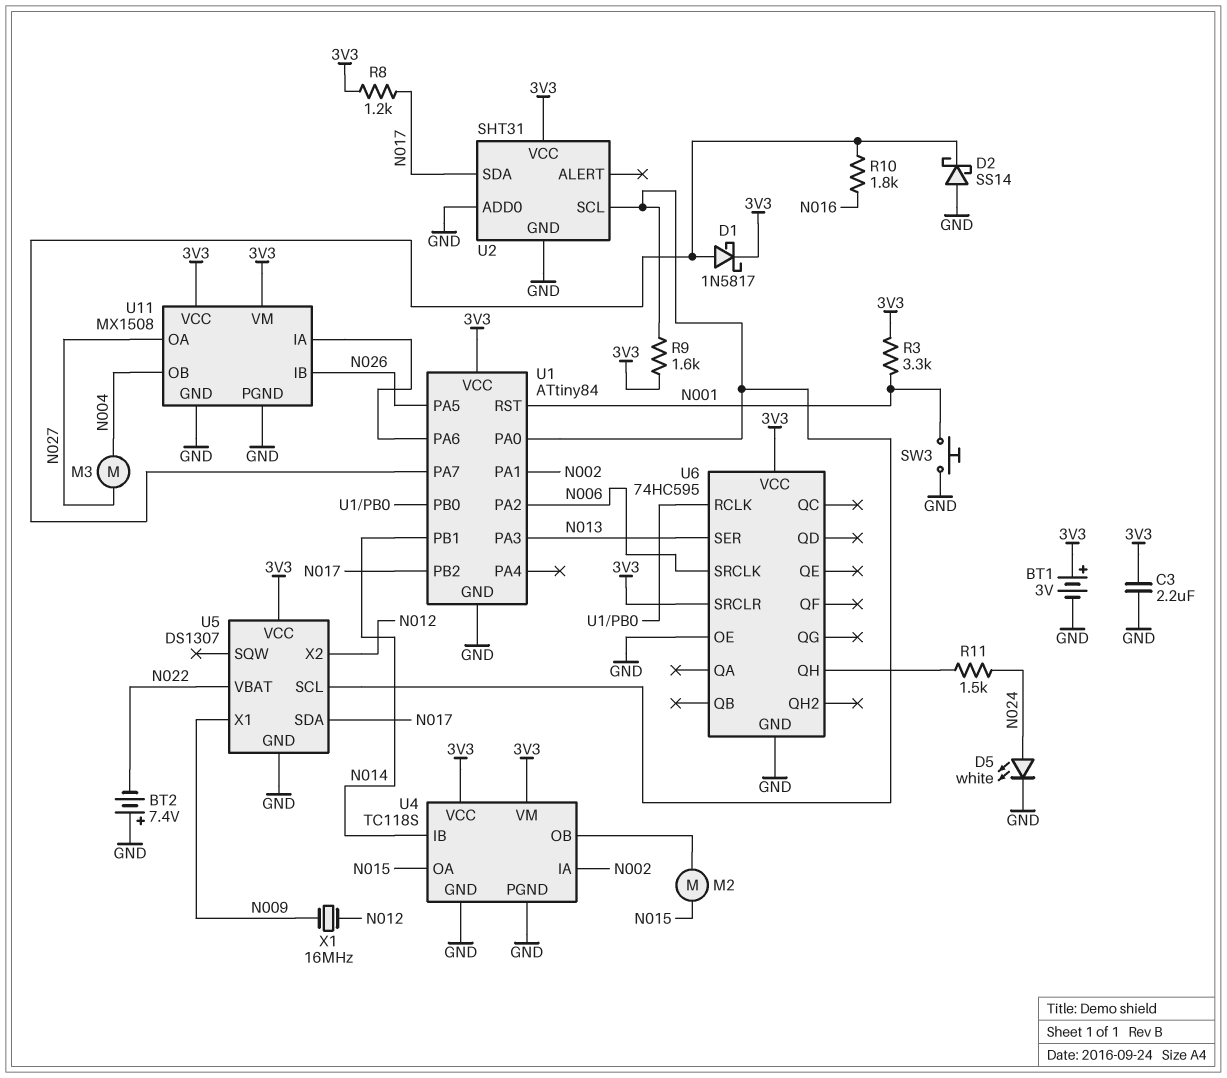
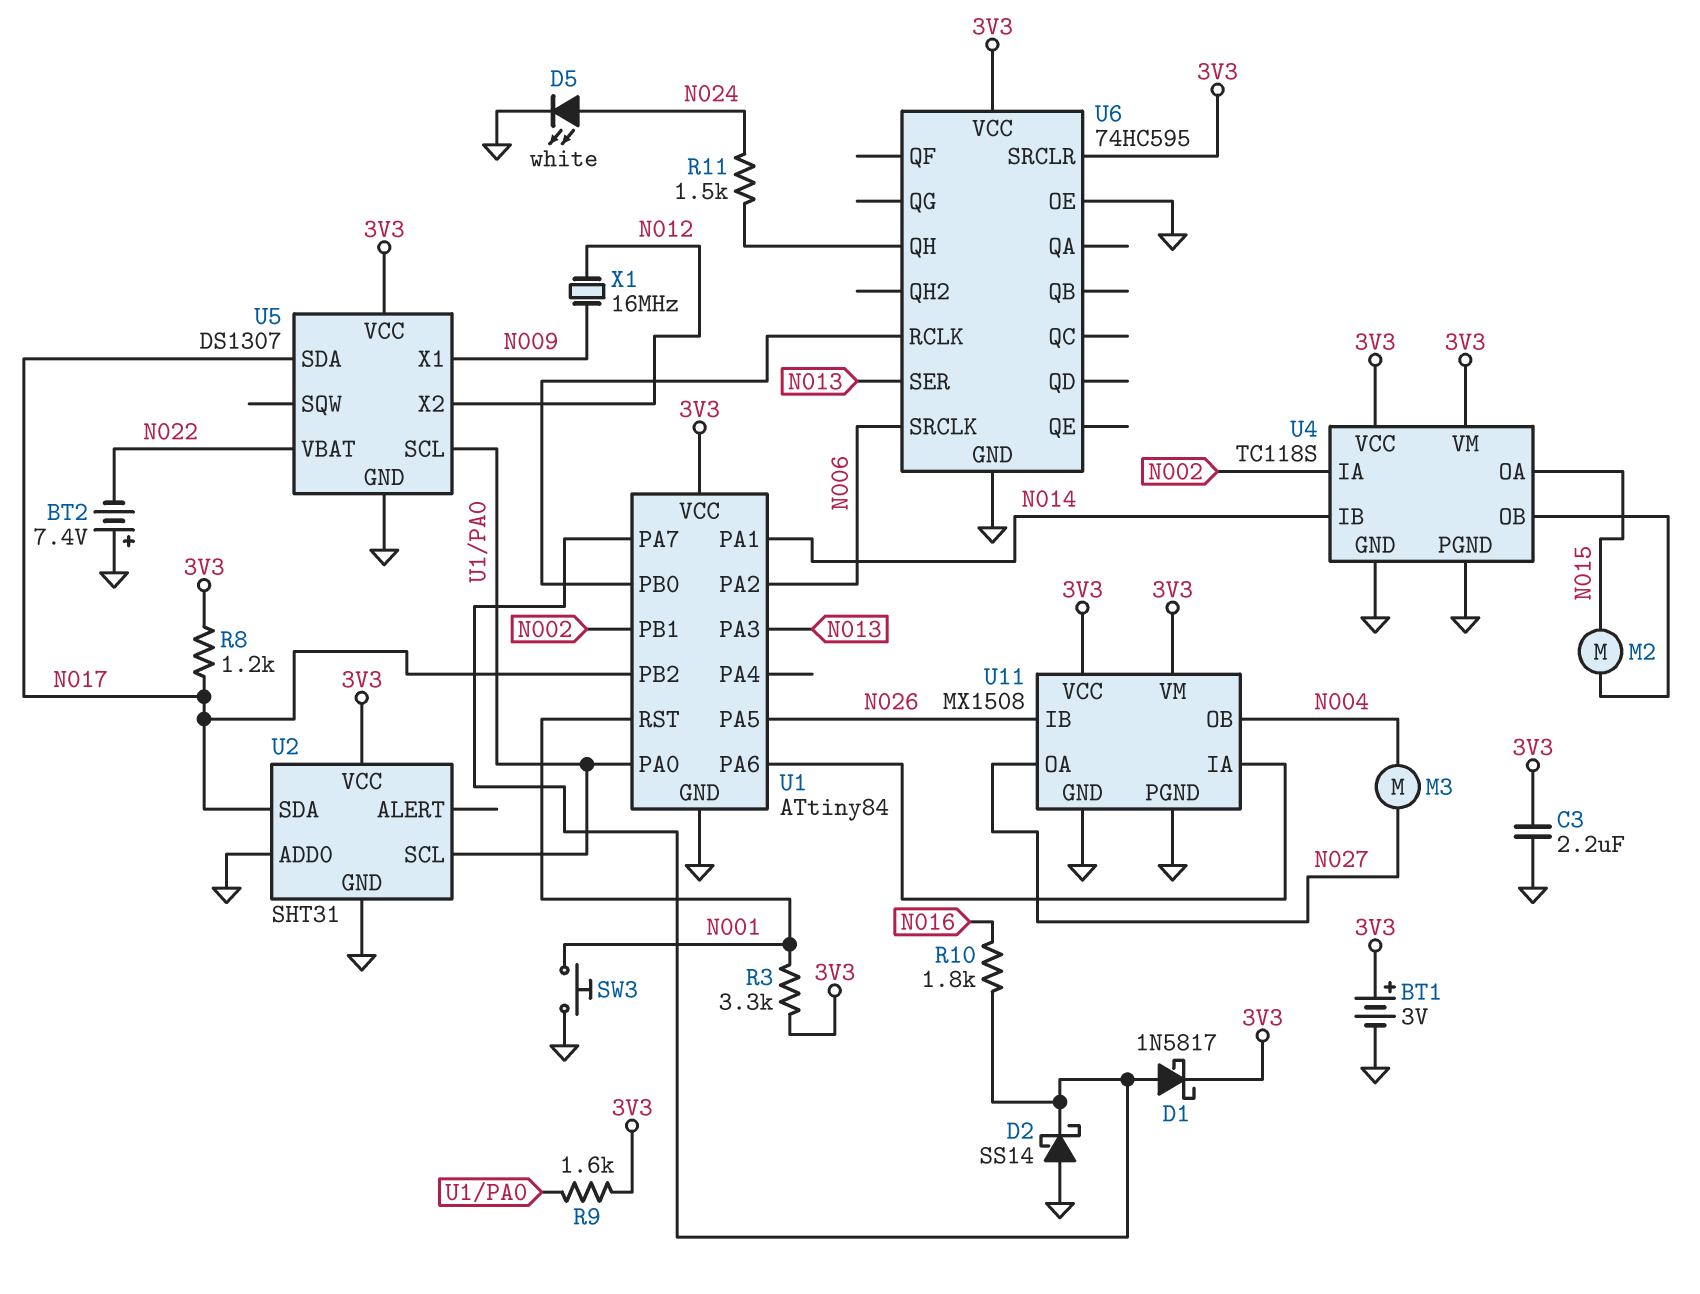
U1 pin PA1: N002 -> N014
U1 pin PB1: N014 -> N002

